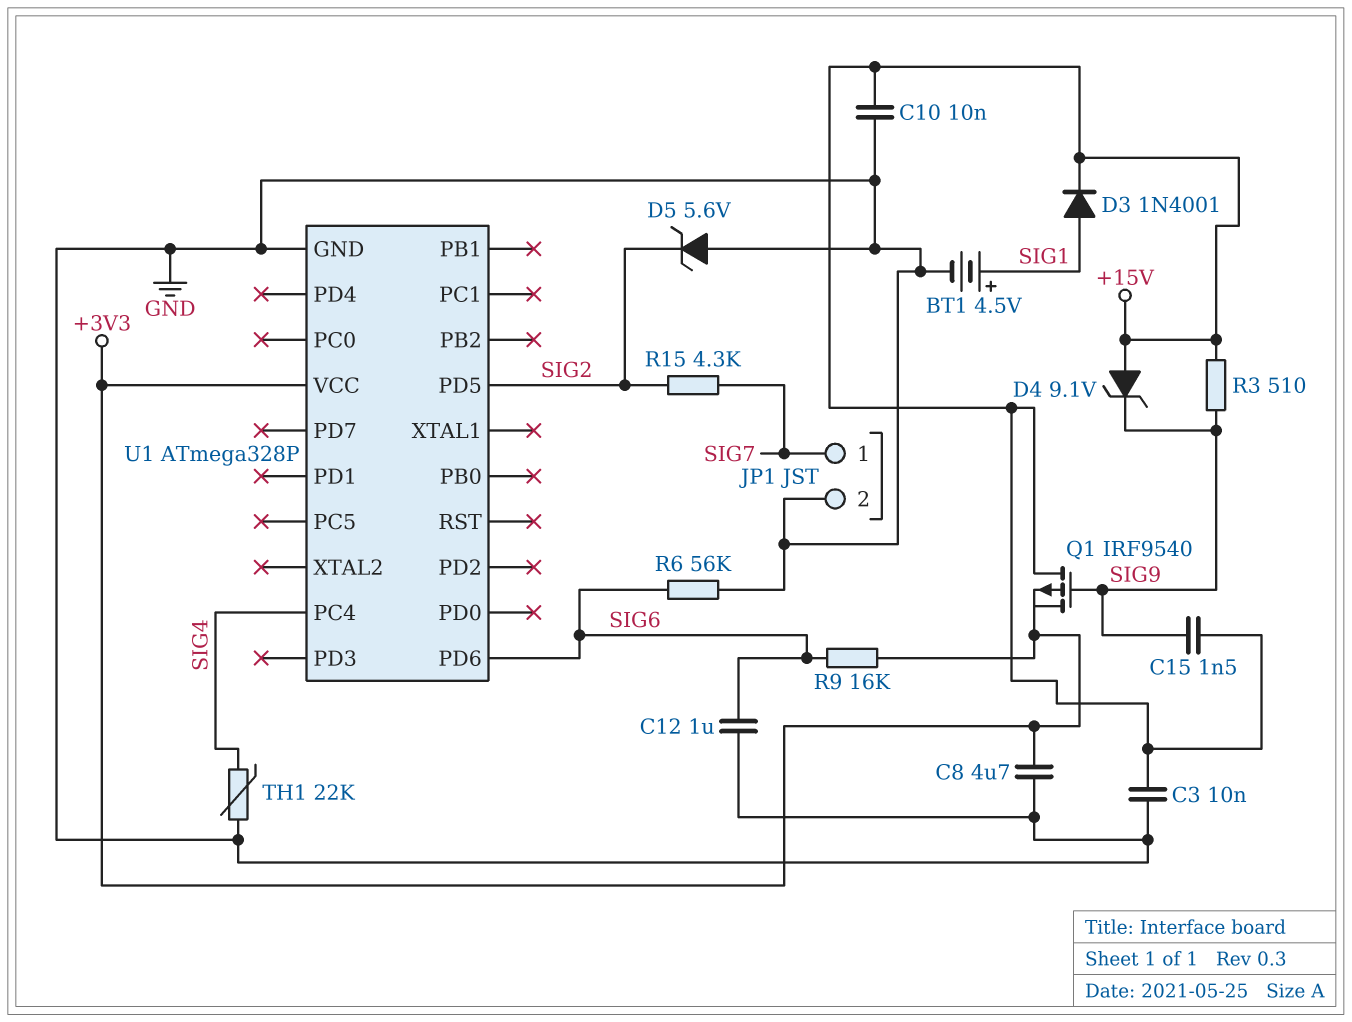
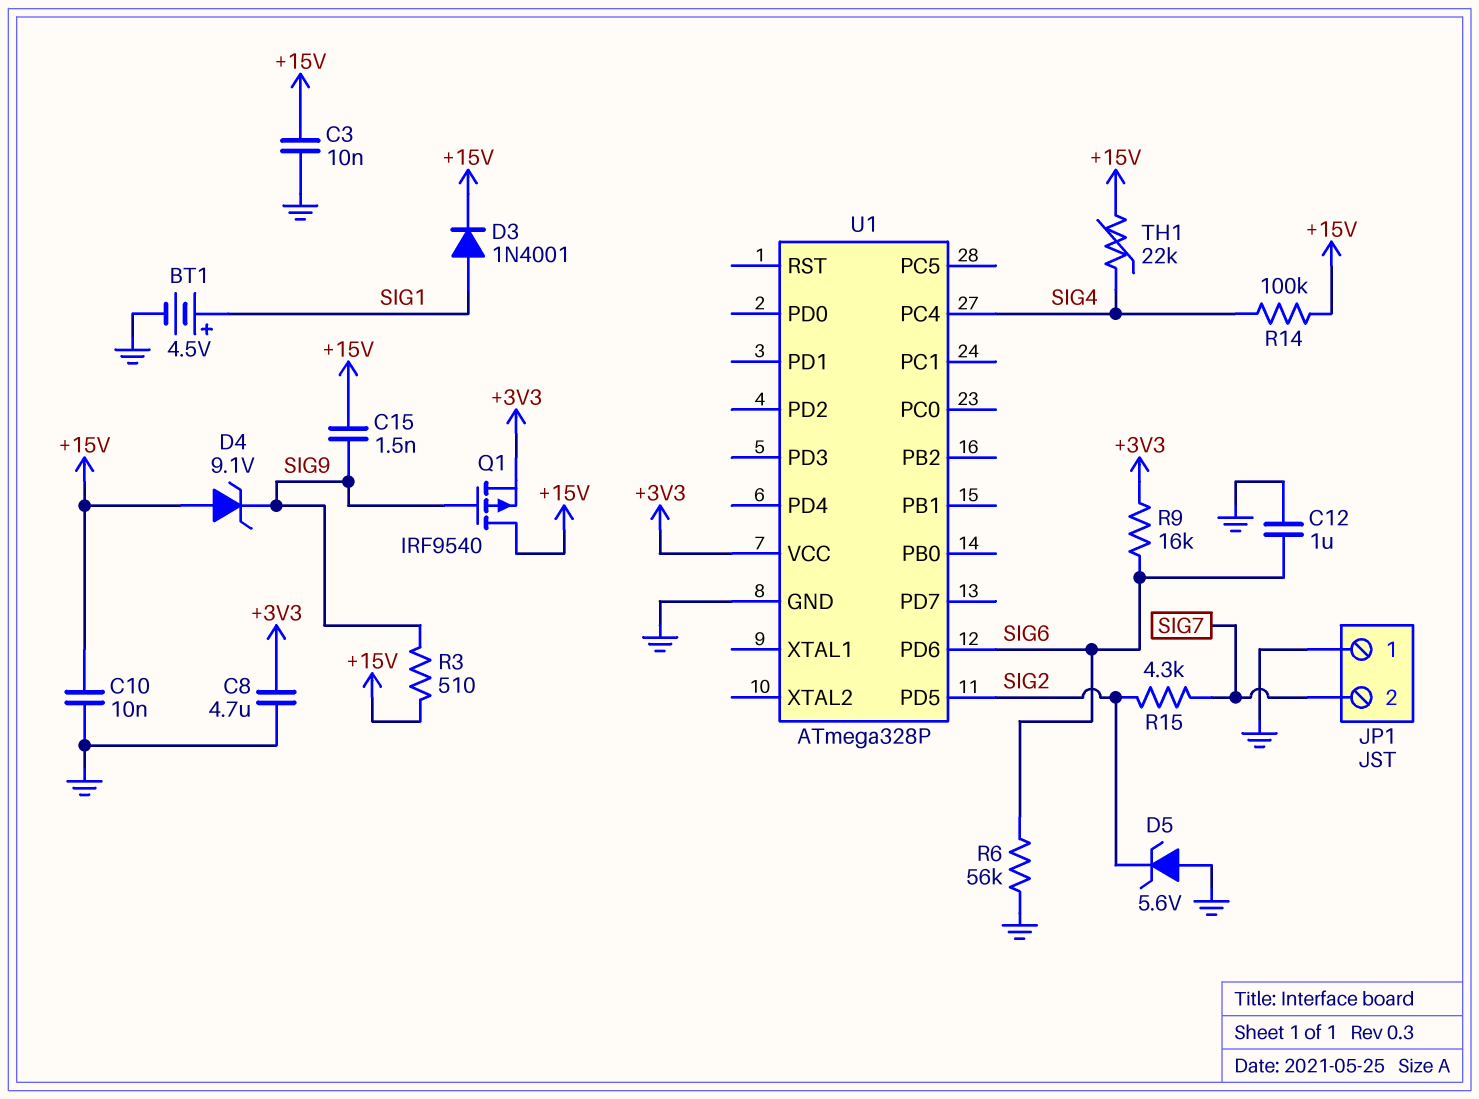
JP1 pin 1: SIG7 -> GND
JP1 pin 2: GND -> SIG7
R14: none -> 100k (+15V, SIG4)
TH1: 22k (GND, SIG4) -> 22k (+15V, SIG4)

